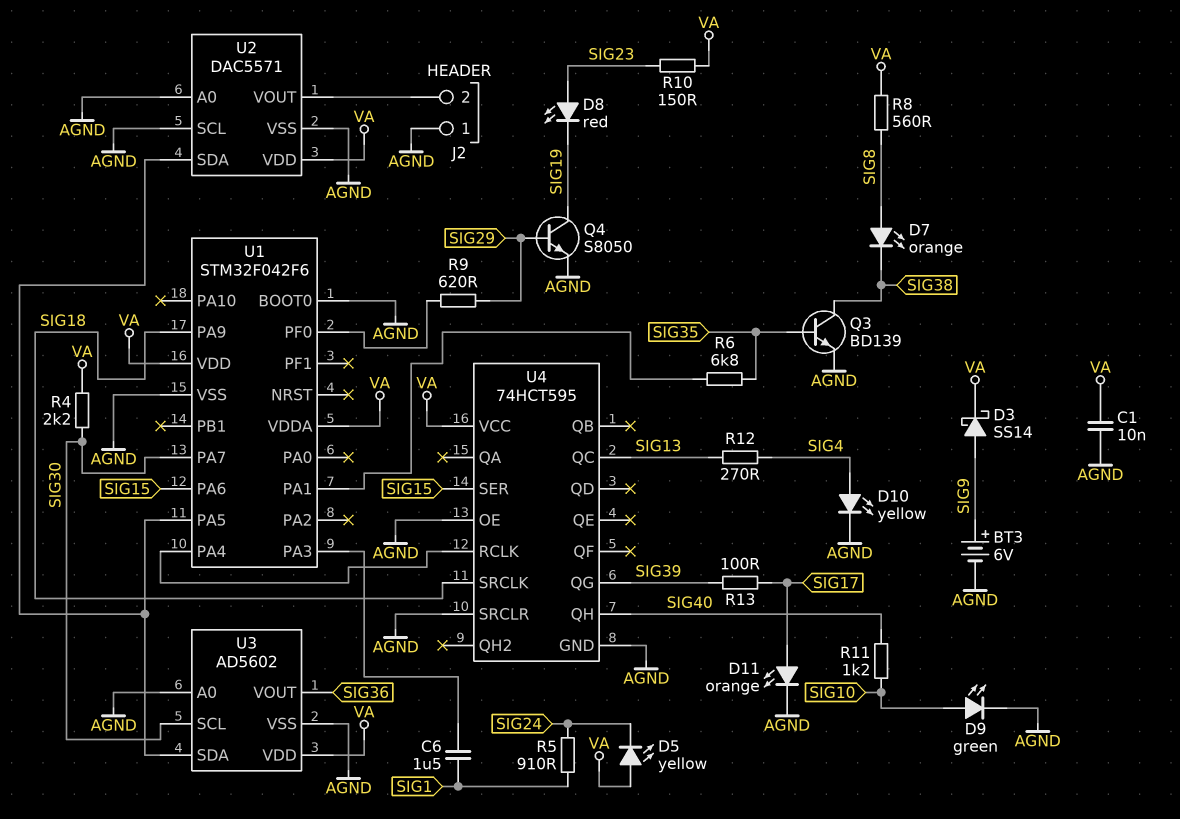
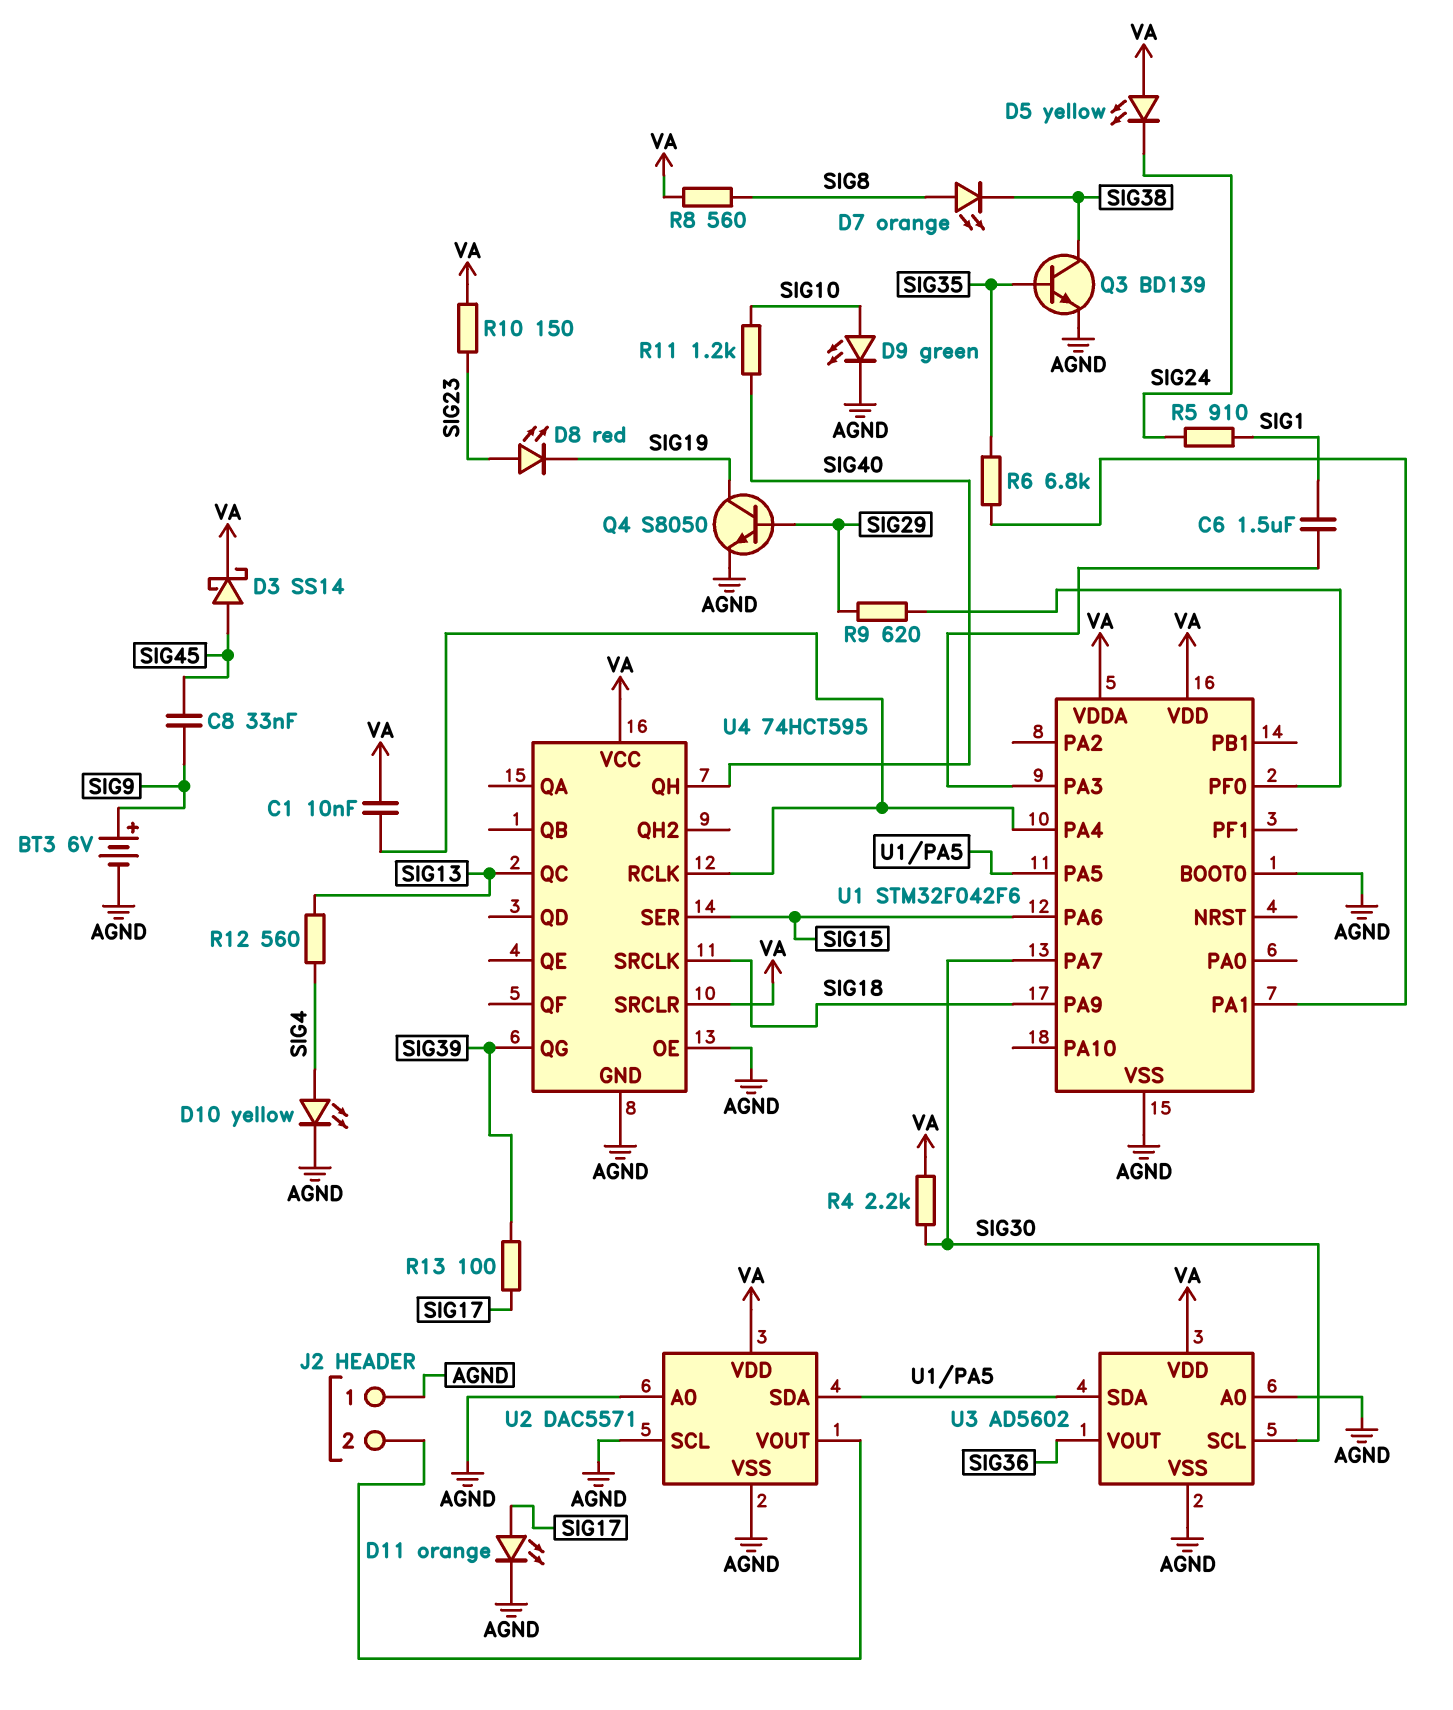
C1: 10nF (AGND, VA) -> 10nF (U1/PA4, VA)
C8: none -> 33nF (SIG9, SIG45)
D3: schottky SS14 (A SIG9, K VA) -> schottky SS14 (A SIG45, K VA)
R12: 270 (SIG4, SIG13) -> 560 (SIG4, SIG13)
U4 pin SRCLR: AGND -> VA

